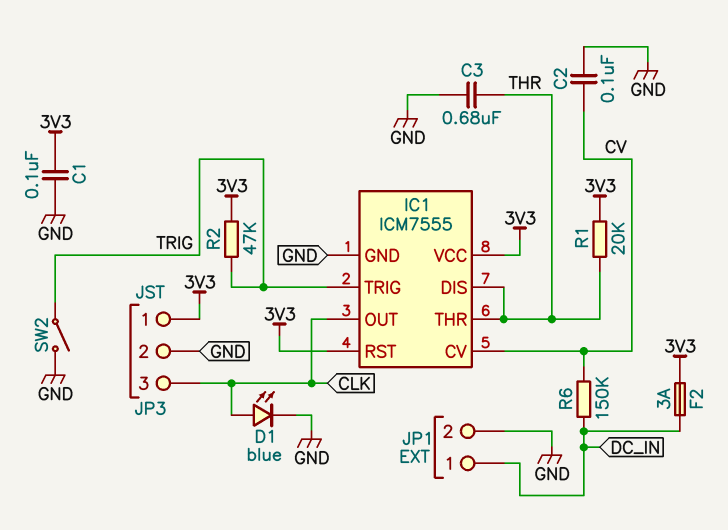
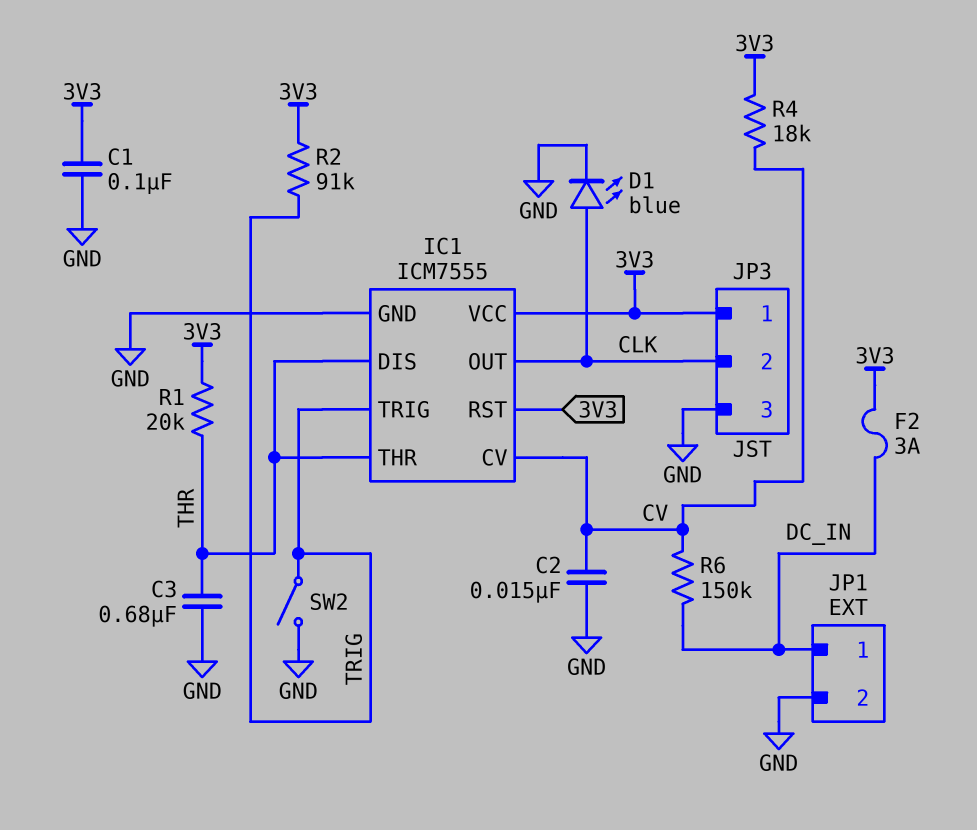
C2: 100nF (CV, GND) -> 15nF (CV, GND)
JP3 pin 2: GND -> CLK
JP3 pin 3: CLK -> GND
R2: 47k (3V3, TRIG) -> 91k (3V3, TRIG)
R4: none -> 18k (3V3, CV)

